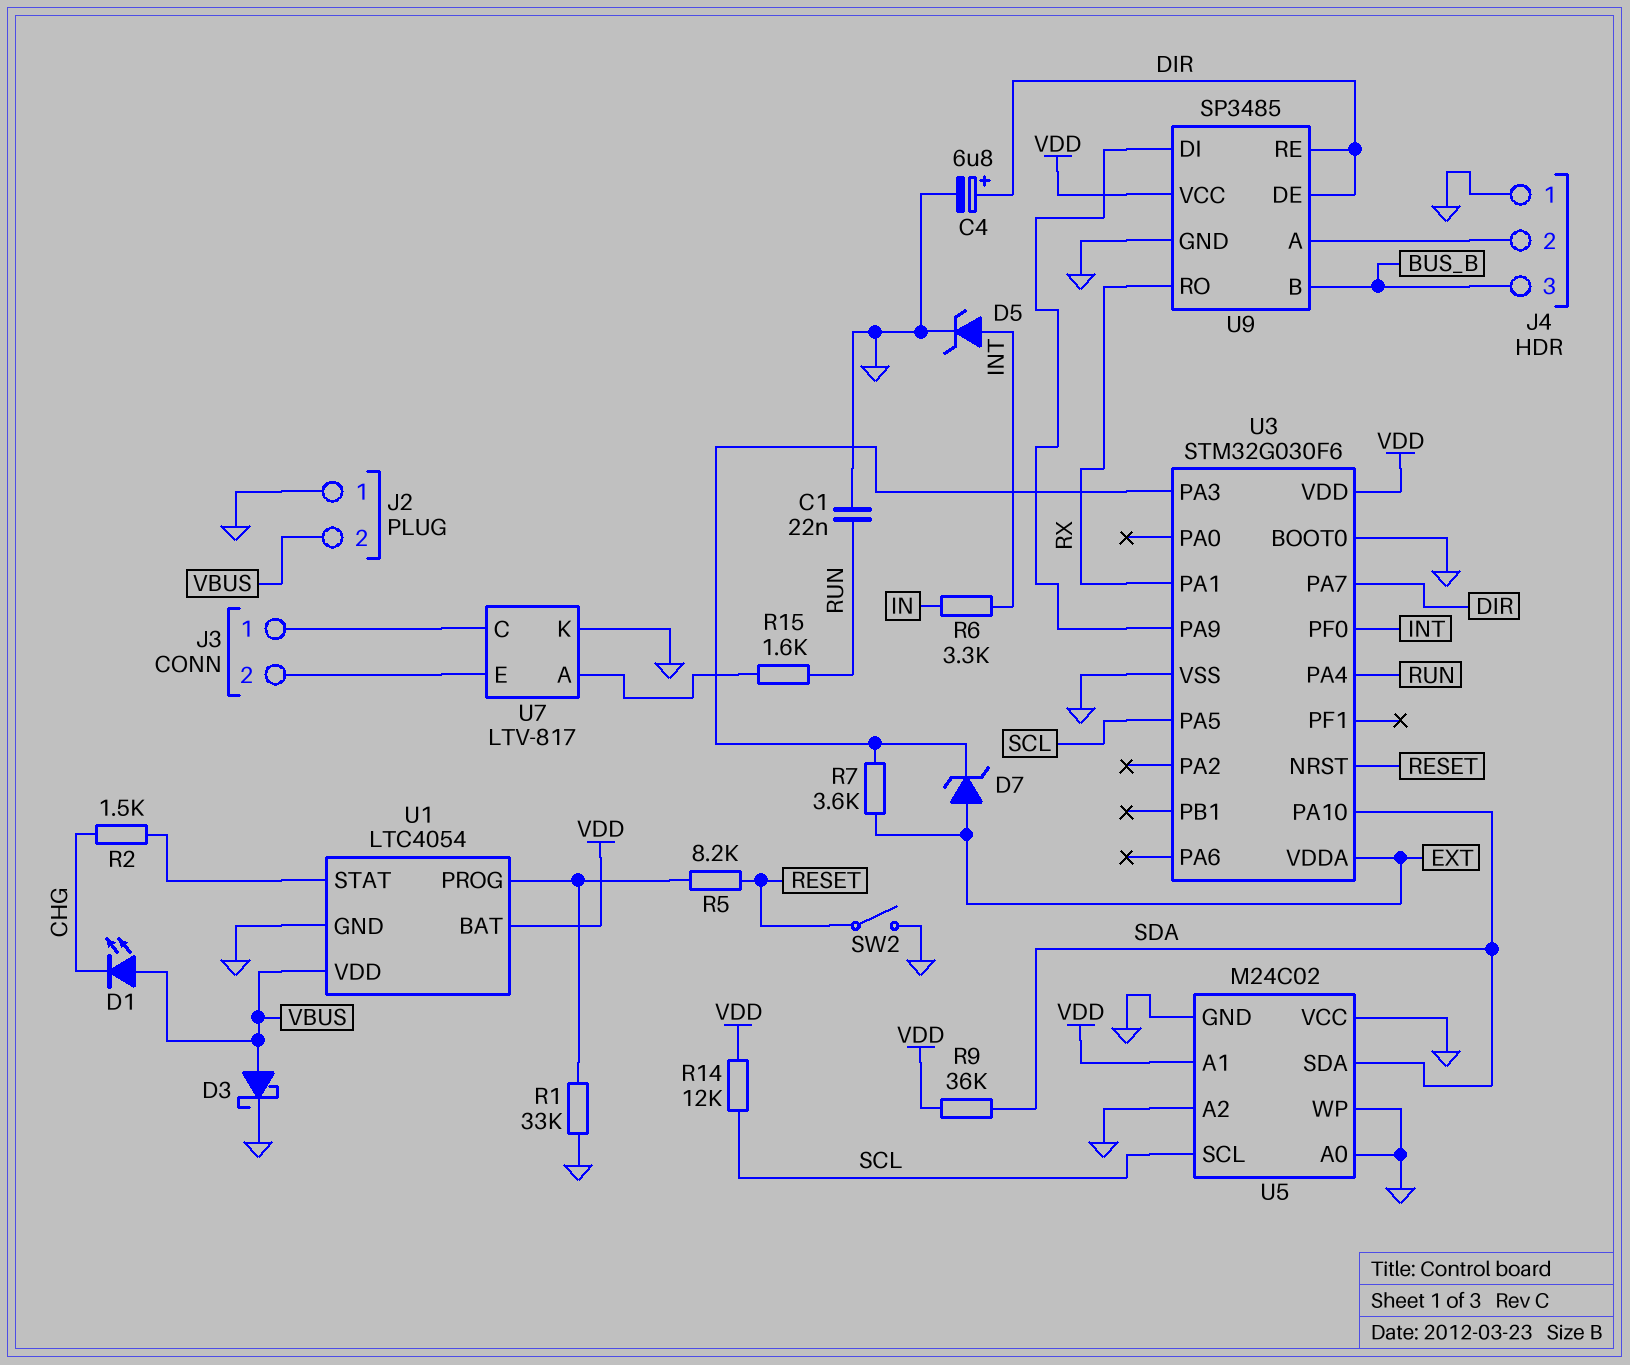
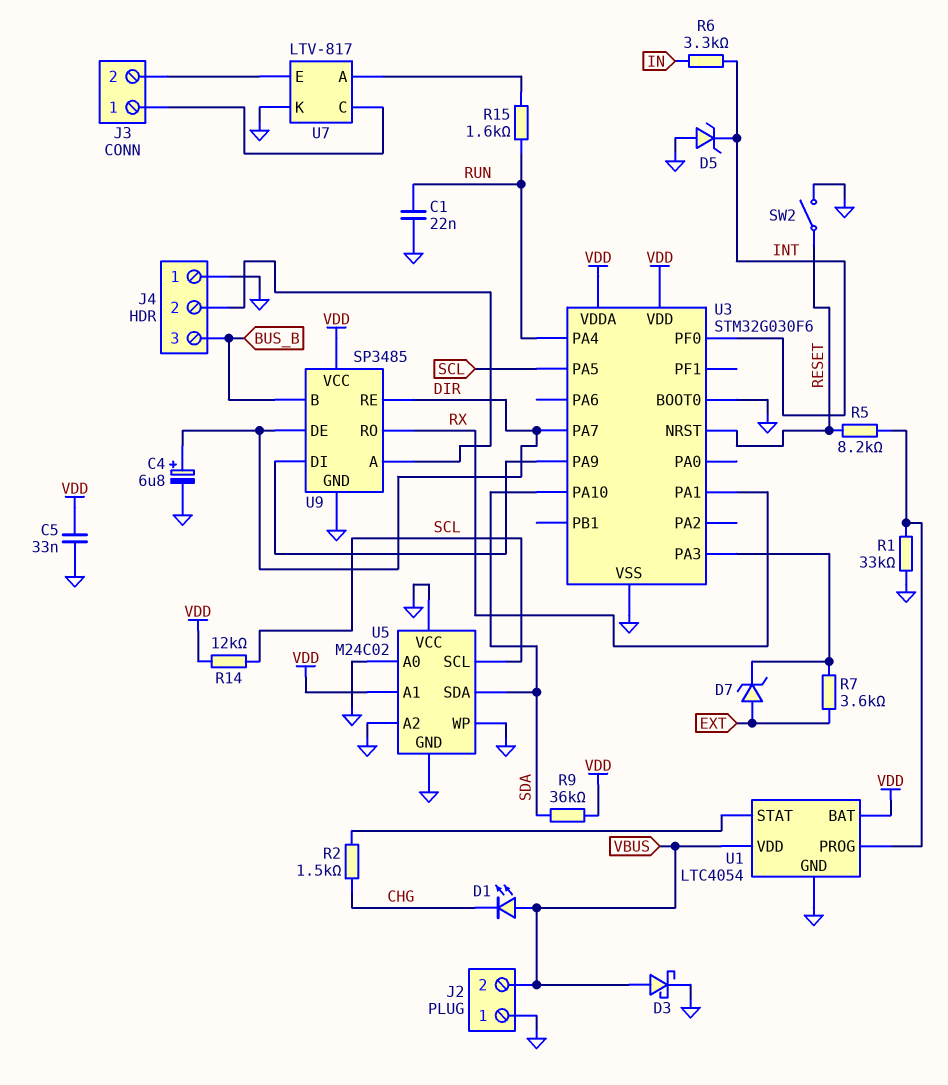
C5: none -> 33nF (GND, VDD)
D5: zener (A INT, K GND) -> zener (A GND, K INT)
U3 pin VDDA: EXT -> VDD

